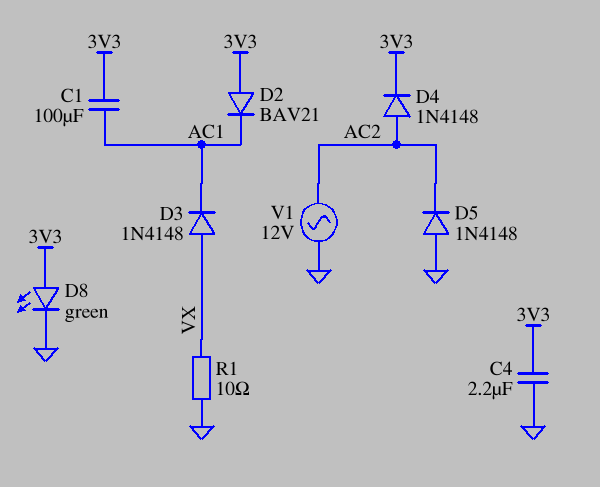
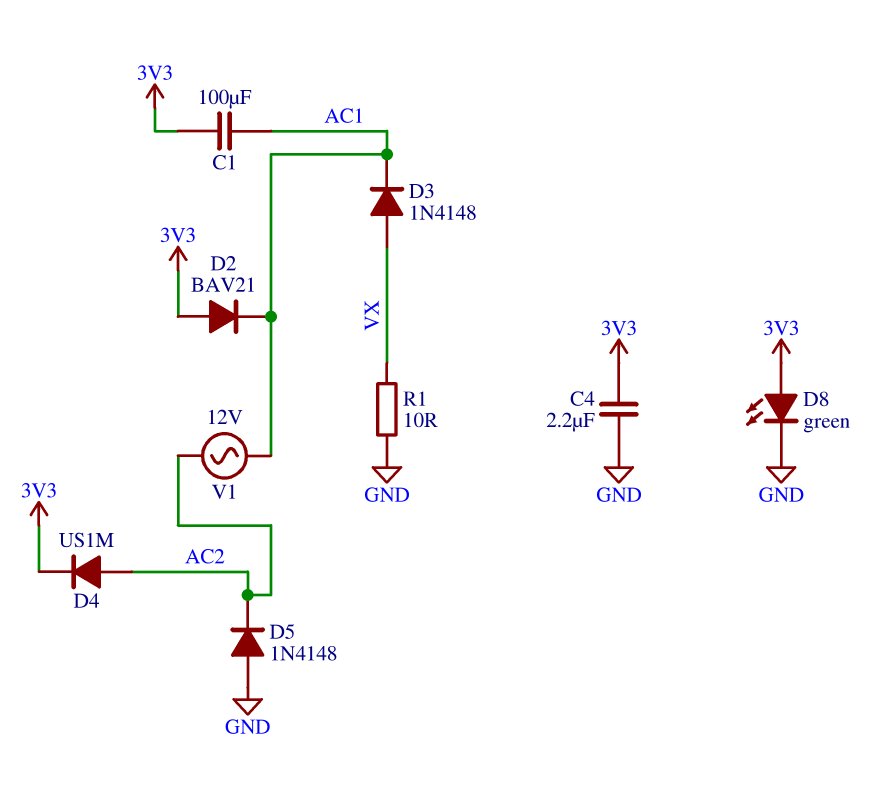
D4: diode 1N4148 (A AC2, K 3V3) -> diode US1M (A AC2, K 3V3)
V1: AC 12V (AC2, GND) -> AC 12V (AC1, AC2)

